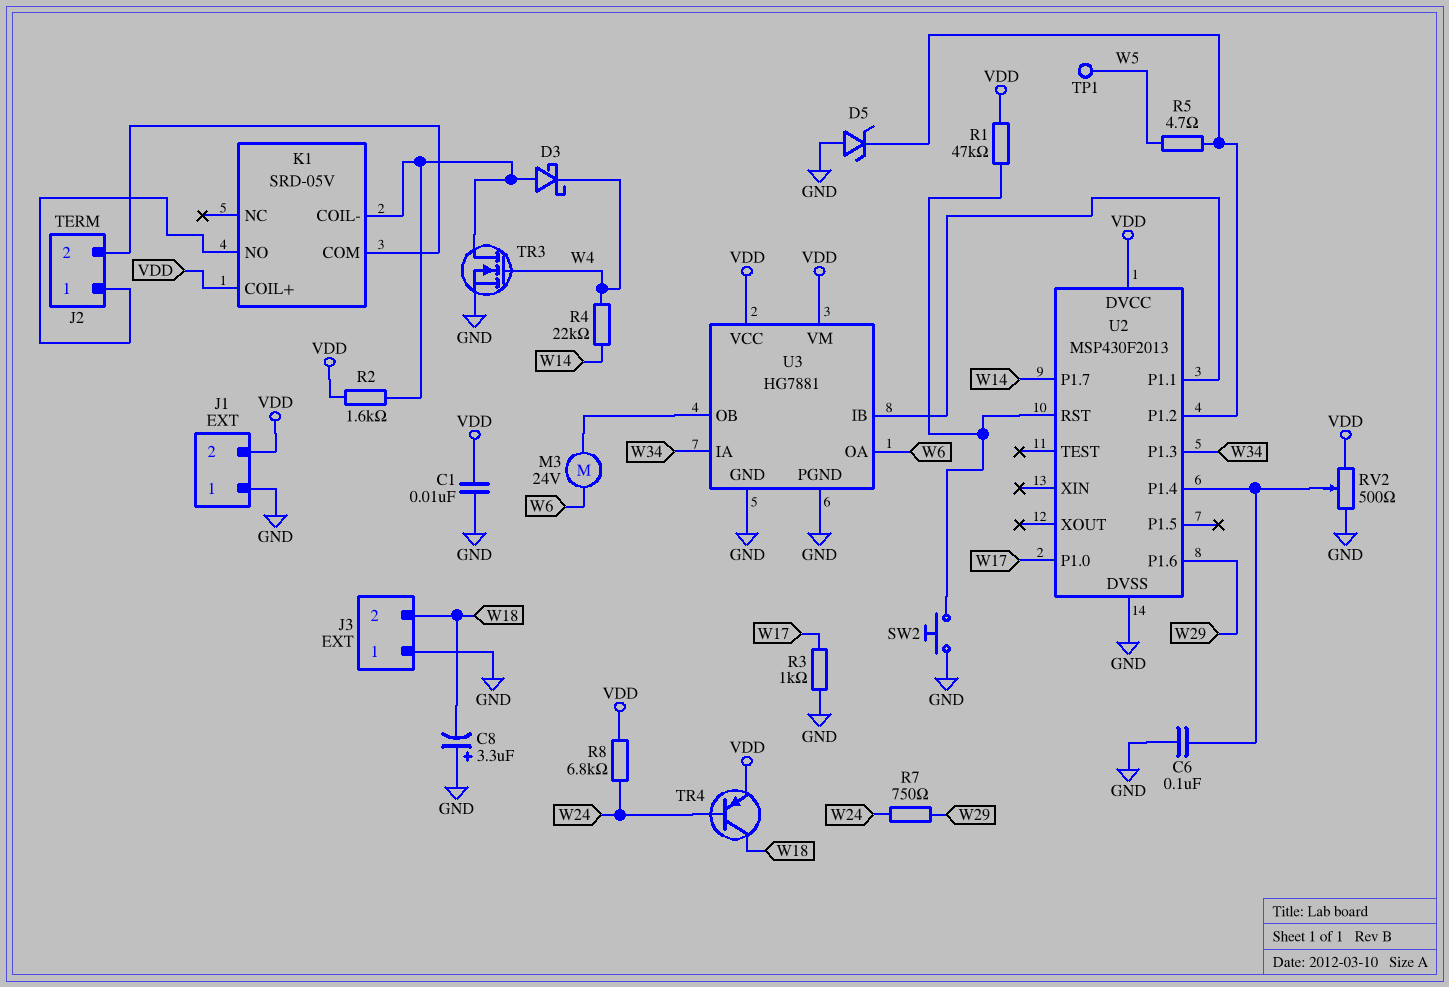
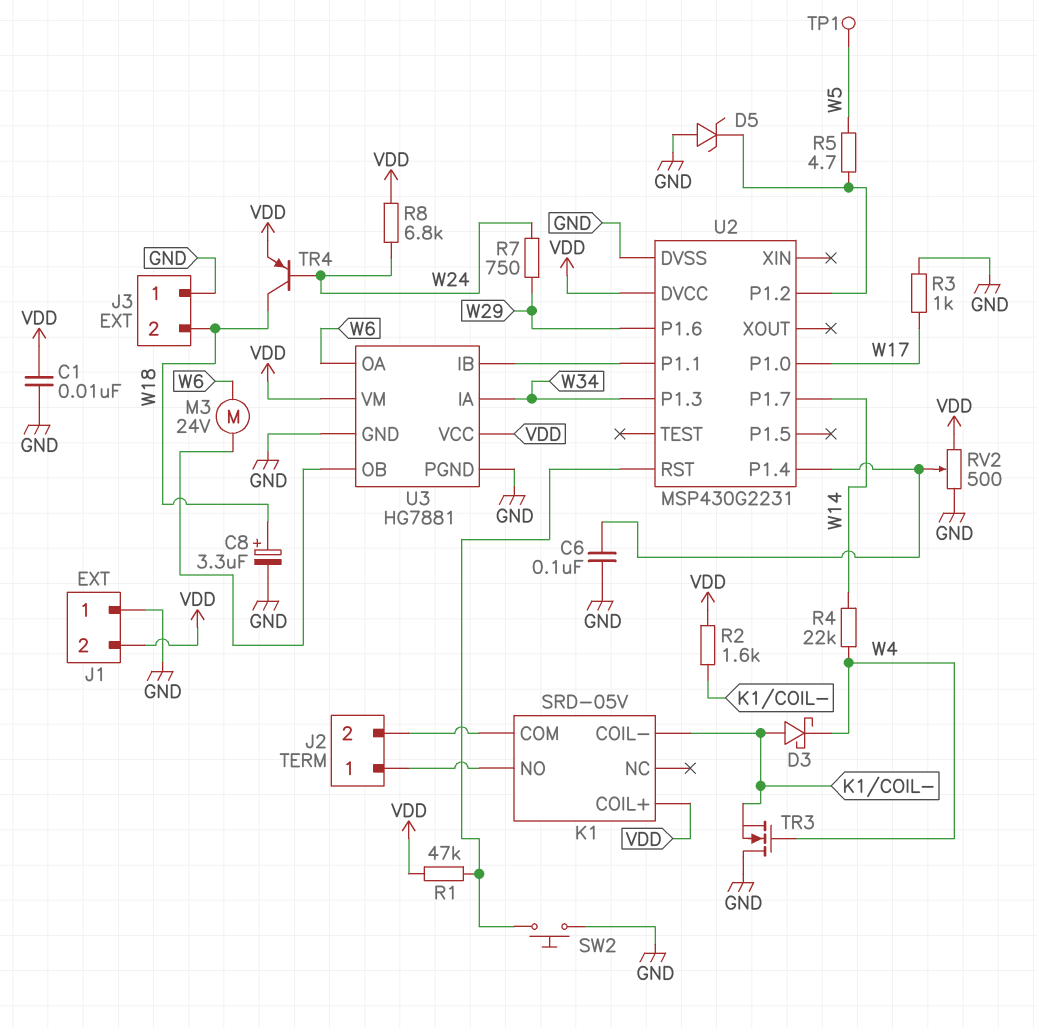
C8: 3.3uF (plus GND, minus W18) -> 3.3uF (plus W18, minus GND)
TR3: NMOS (G W4, D K1/COIL-, S GND) -> NMOS (G W4, D GND, S K1/COIL-)
U2: MSP430F2013 -> MSP430G2231

